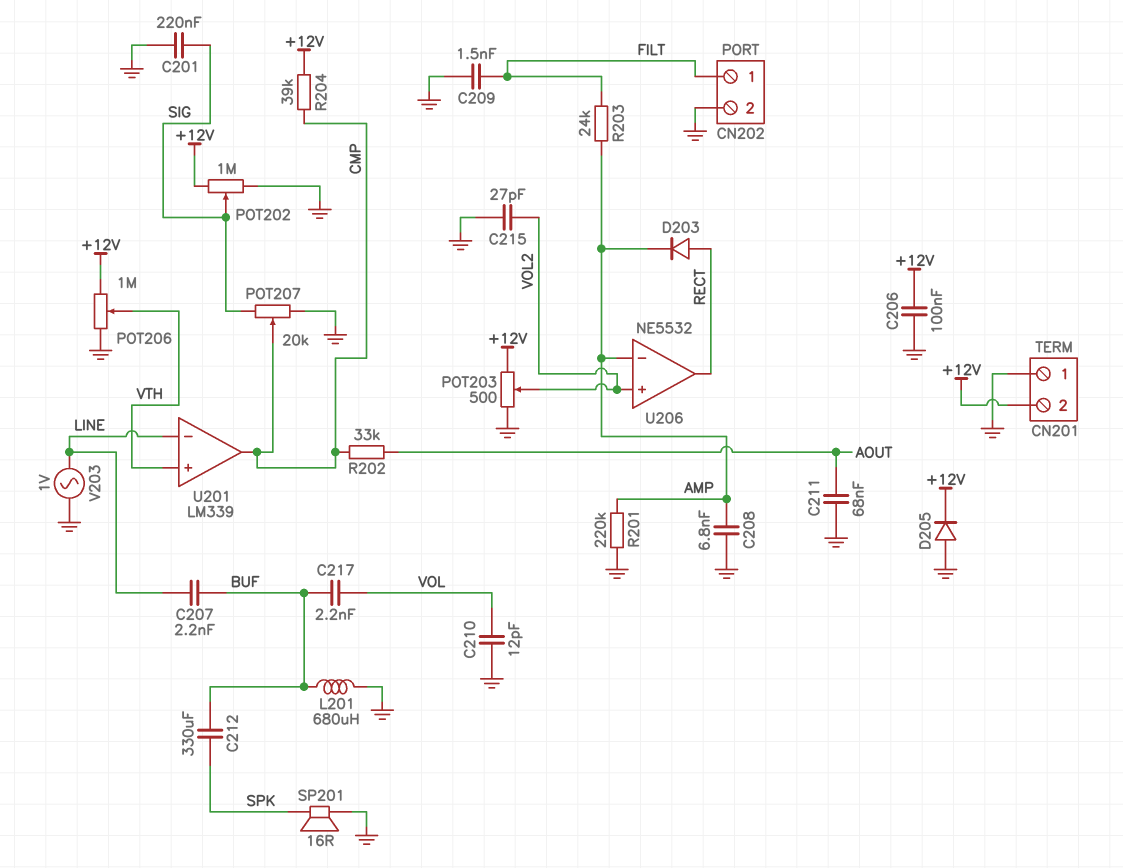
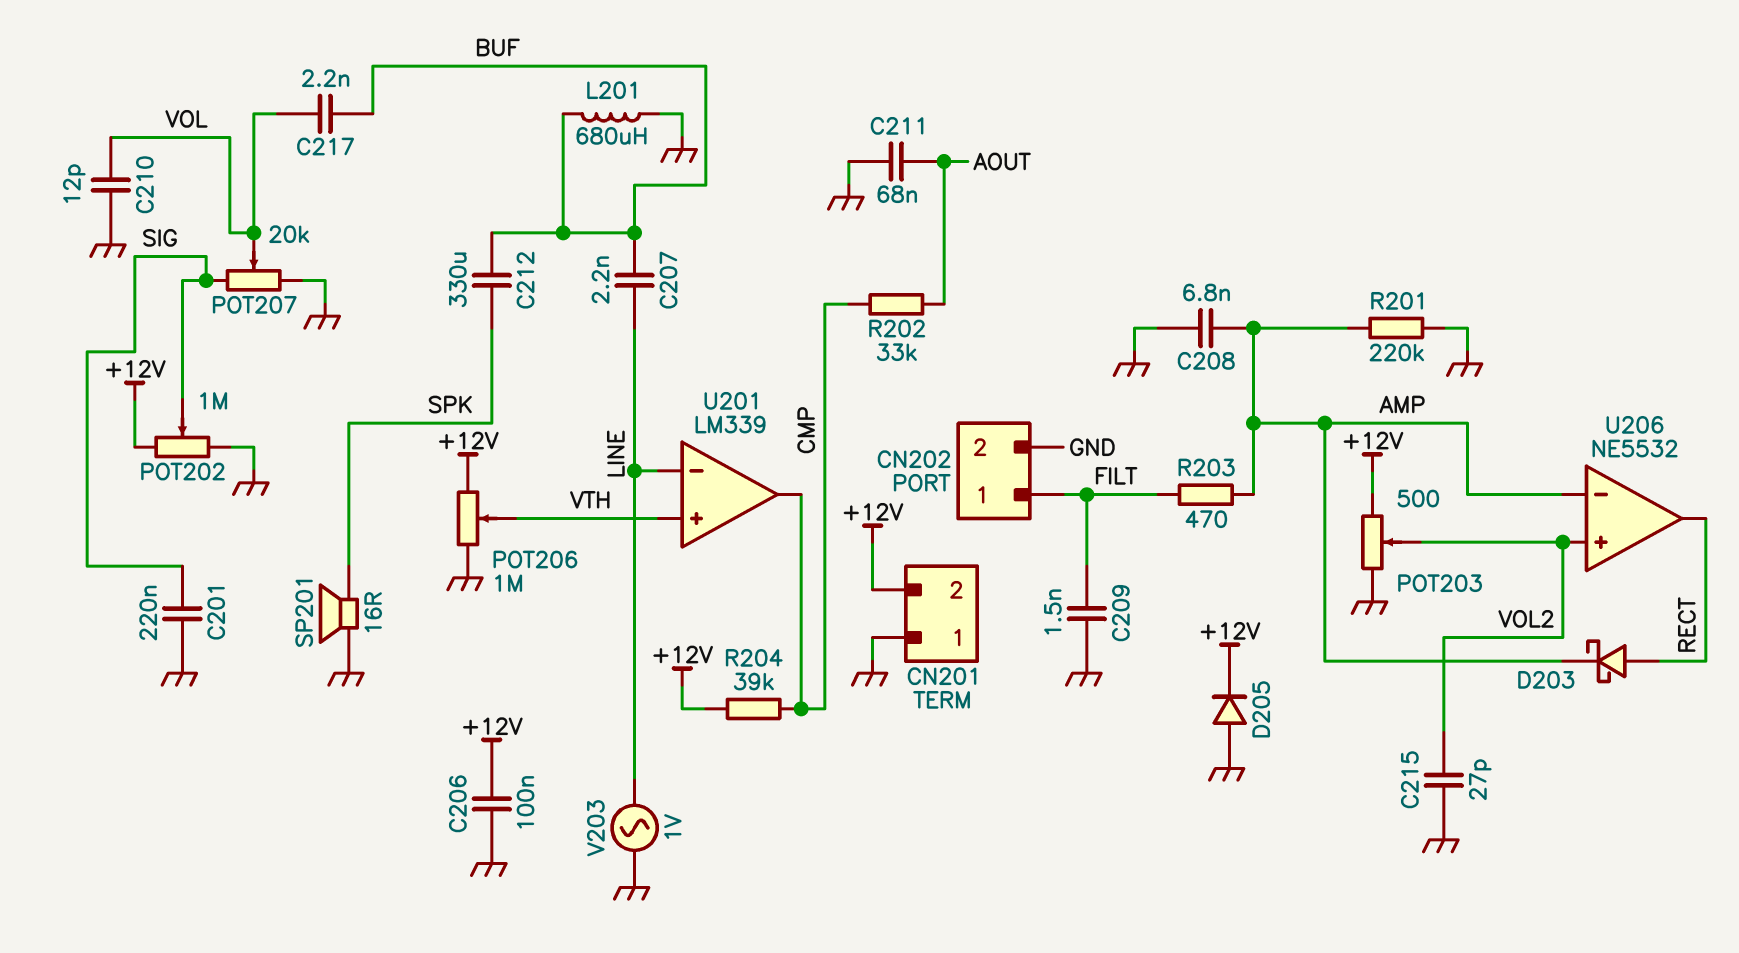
D203: diode (A RECT, K AMP) -> schottky (A RECT, K AMP)
POT207: 20k (GND, SIG, wiper CMP) -> 20k (GND, SIG, wiper VOL)
R203: 24k (AMP, FILT) -> 470 (AMP, FILT)

